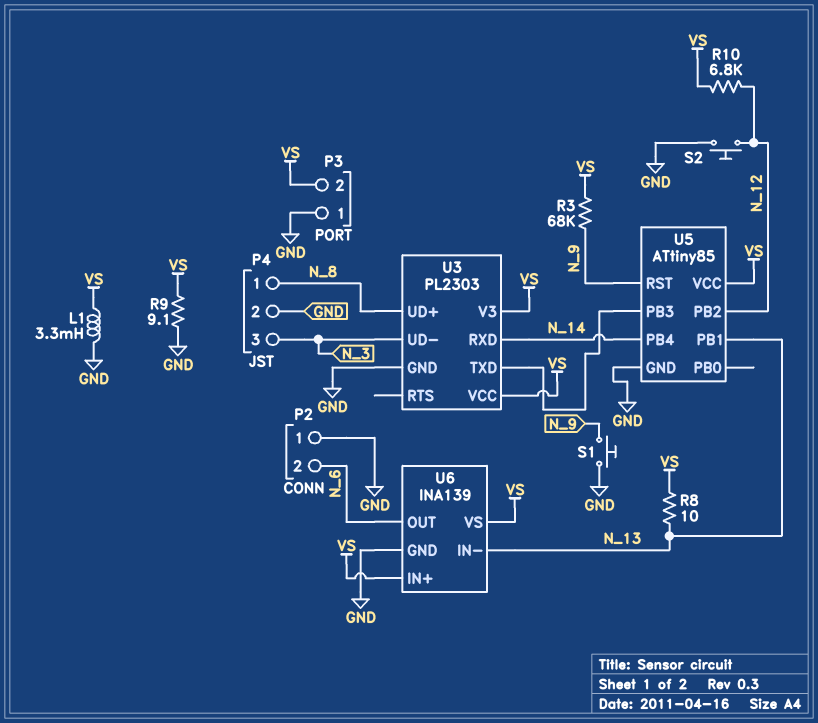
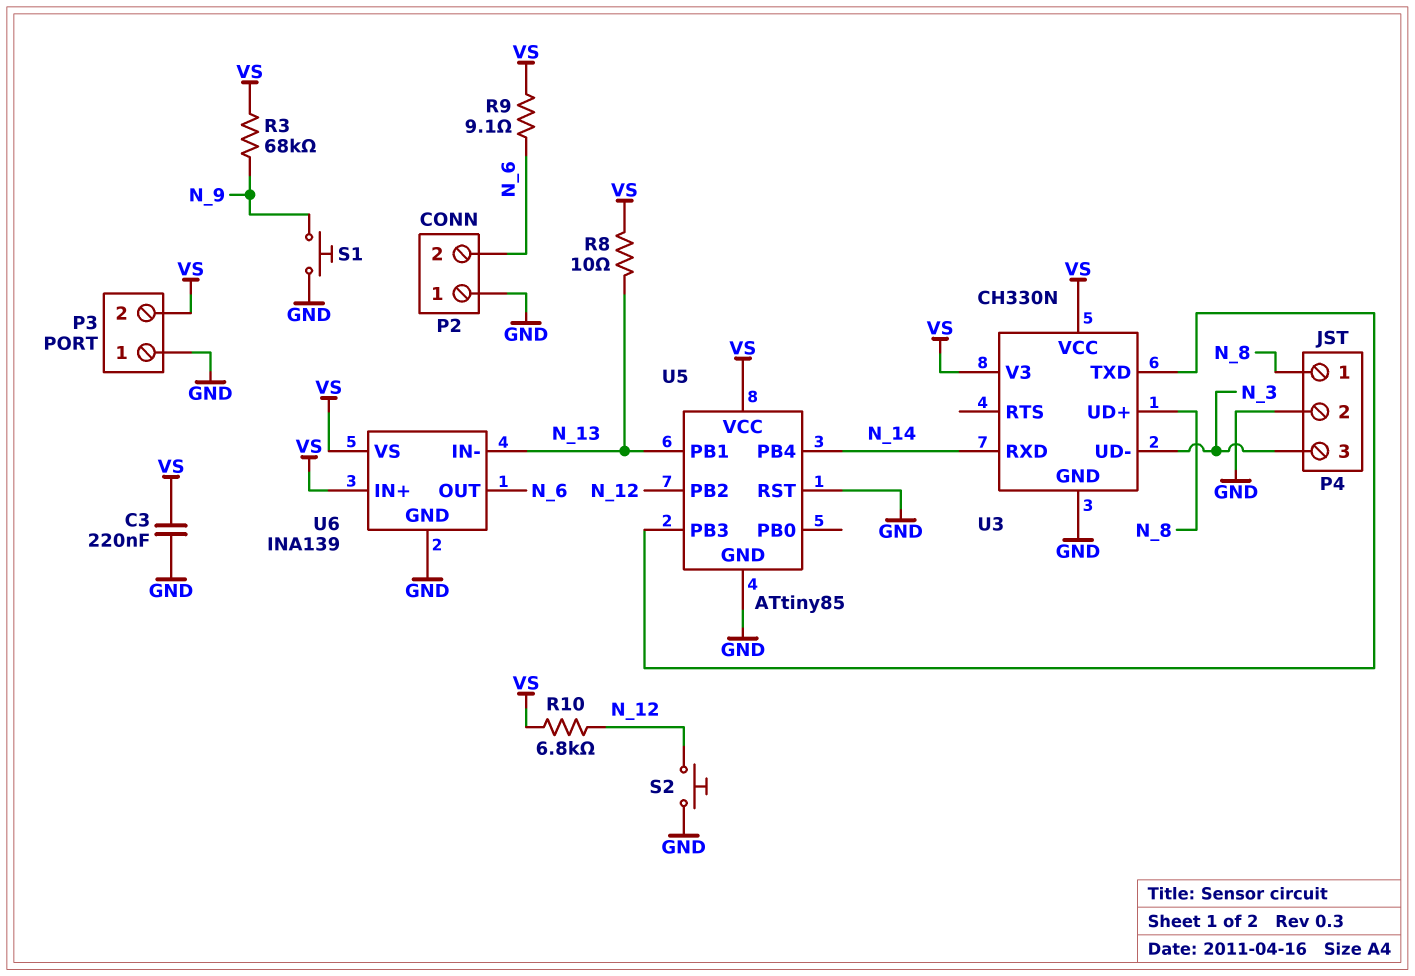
C3: none -> 220nF (GND, VS)
L1: 3.3mH (GND, VS) -> none
R9: 9.1 (GND, VS) -> 9.1 (N_6, VS)
U3: PL2303 -> CH330N
U5 pin RST: N_9 -> GND

